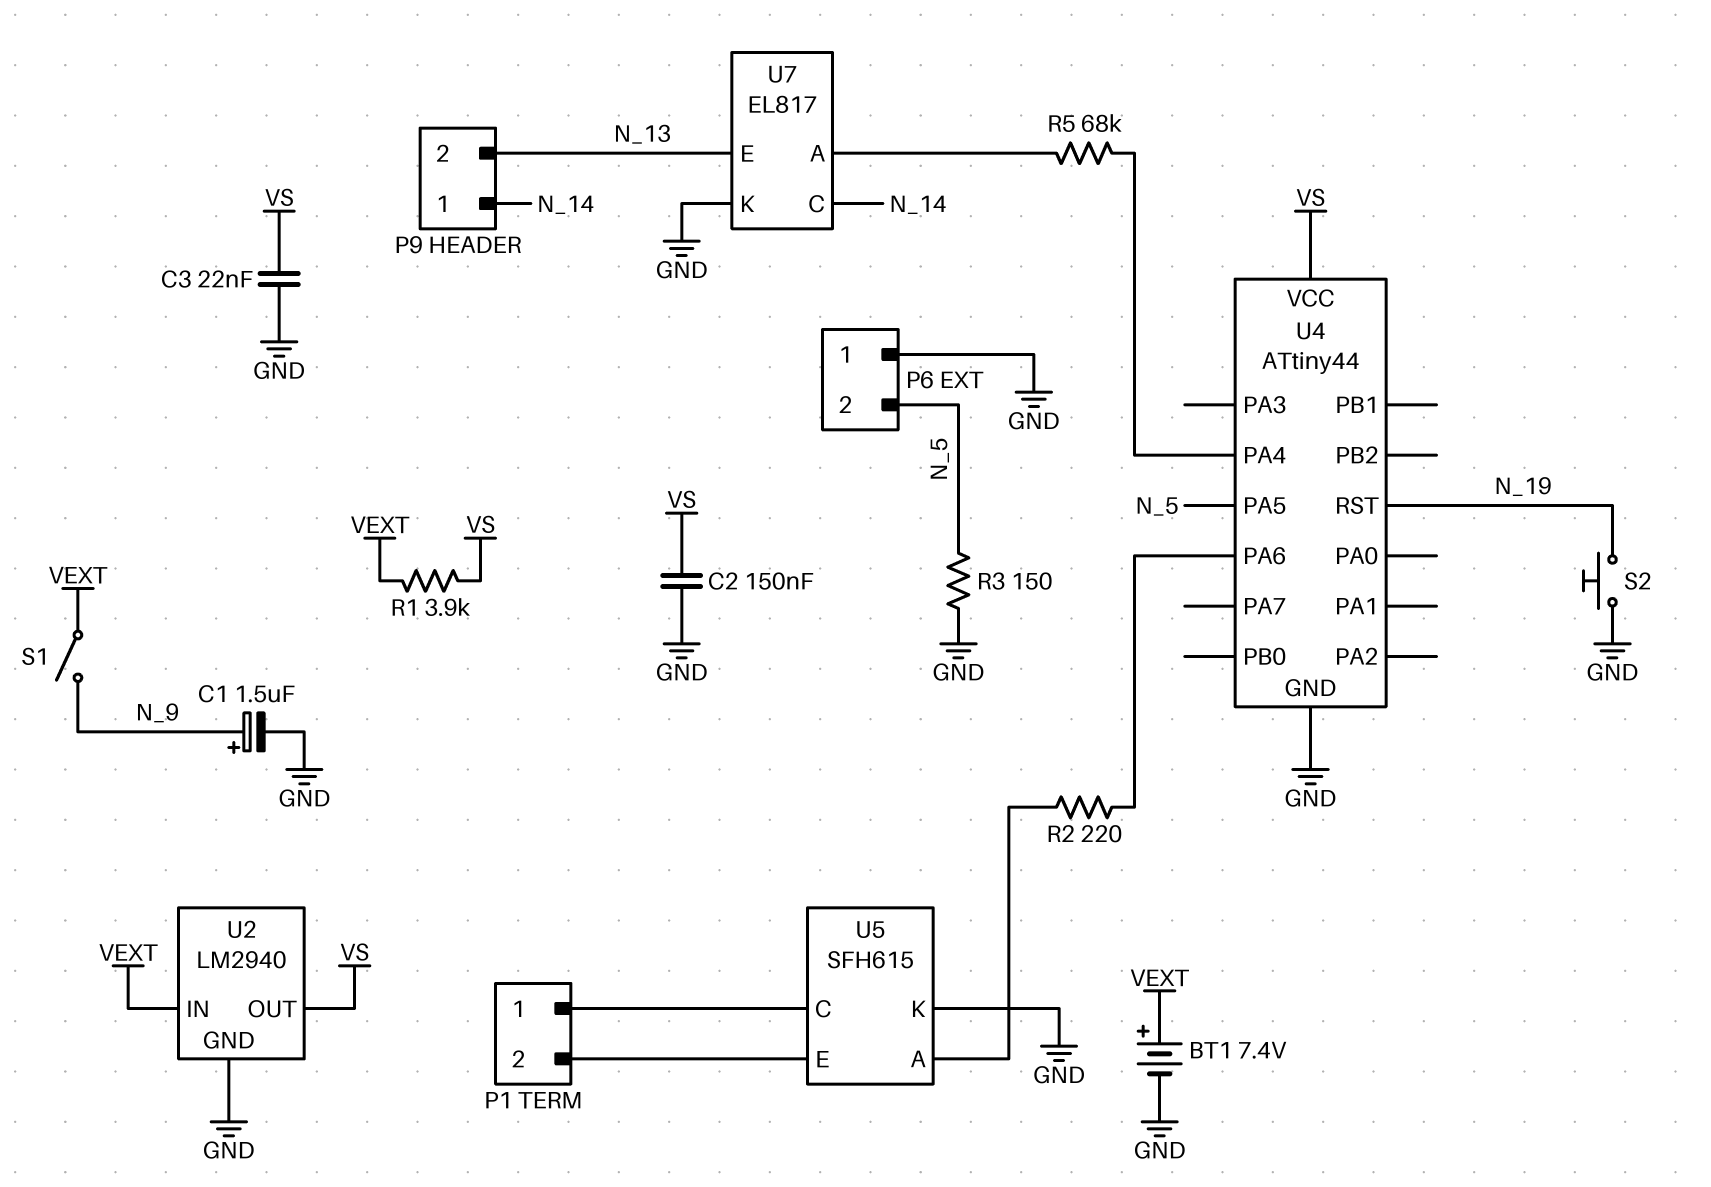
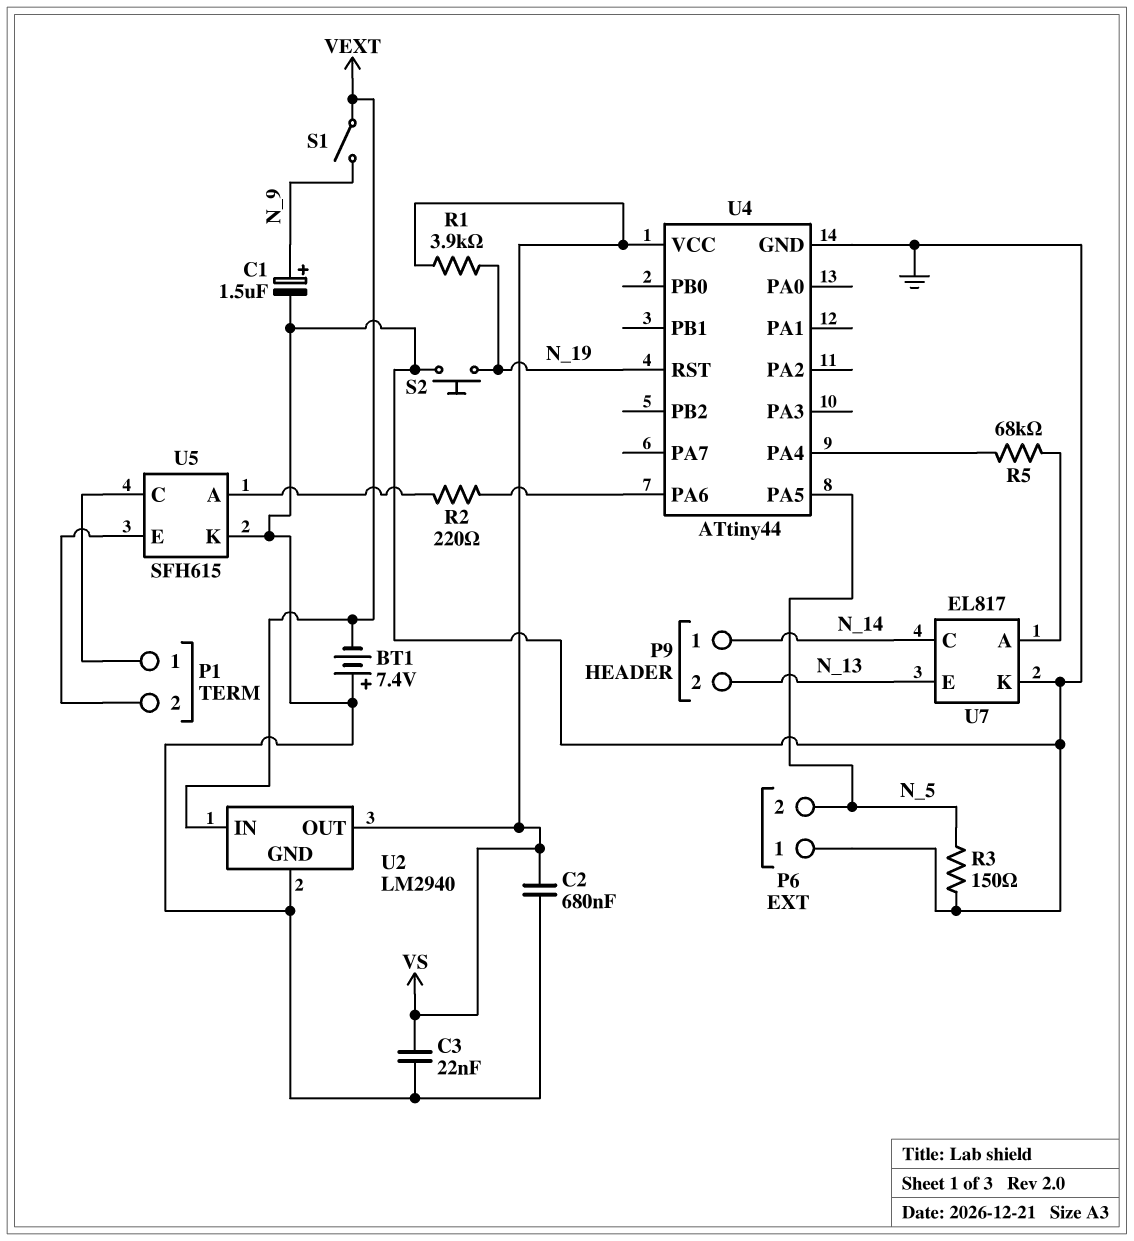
BT1: 7.4V (plus VEXT, minus GND) -> 7.4V (plus GND, minus VEXT)
C2: 150nF (GND, VS) -> 680nF (GND, VS)
R1: 3.9k (VEXT, VS) -> 3.9k (N_19, VS)

